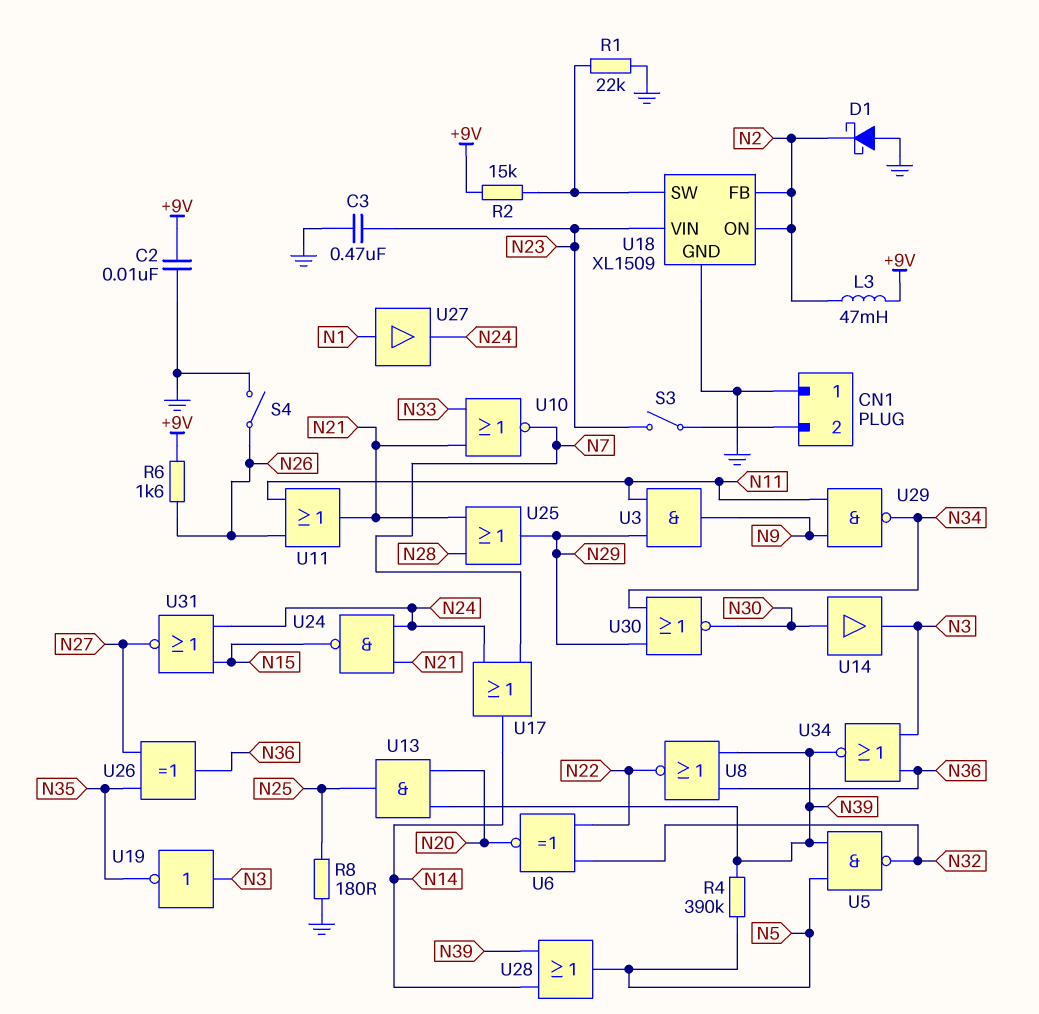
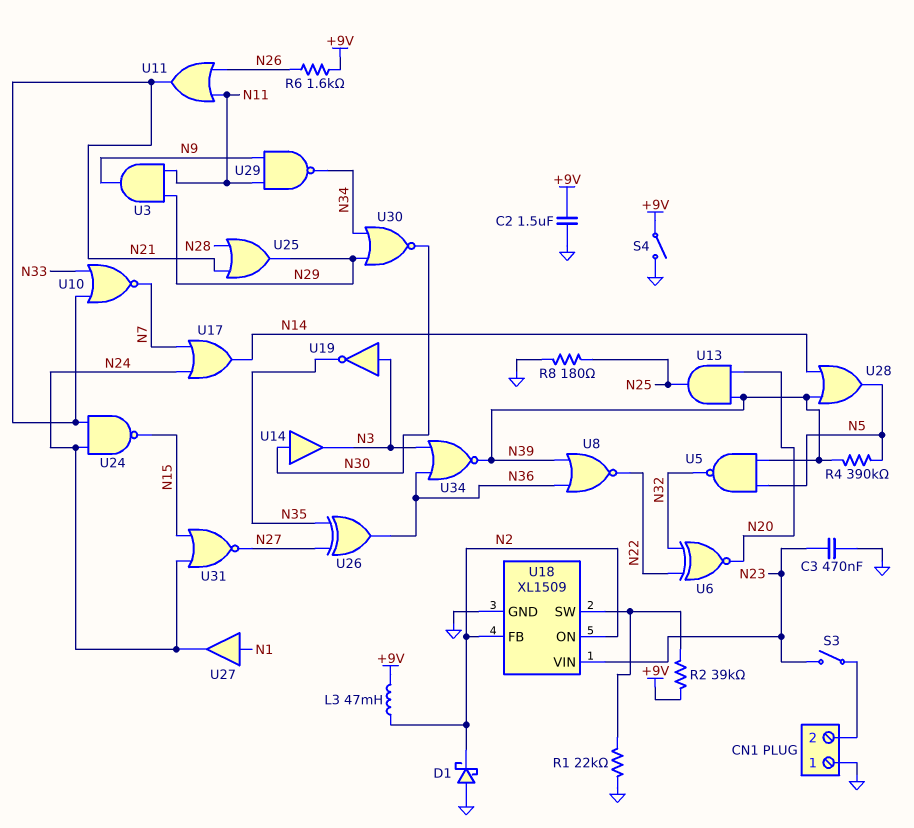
C2: 10nF (+9V, GND) -> 1.5uF (+9V, GND)
R2: 15k (+9V, U18/SW) -> 39k (+9V, U18/SW)
S4: switch (GND, N26) -> switch (+9V, GND)

